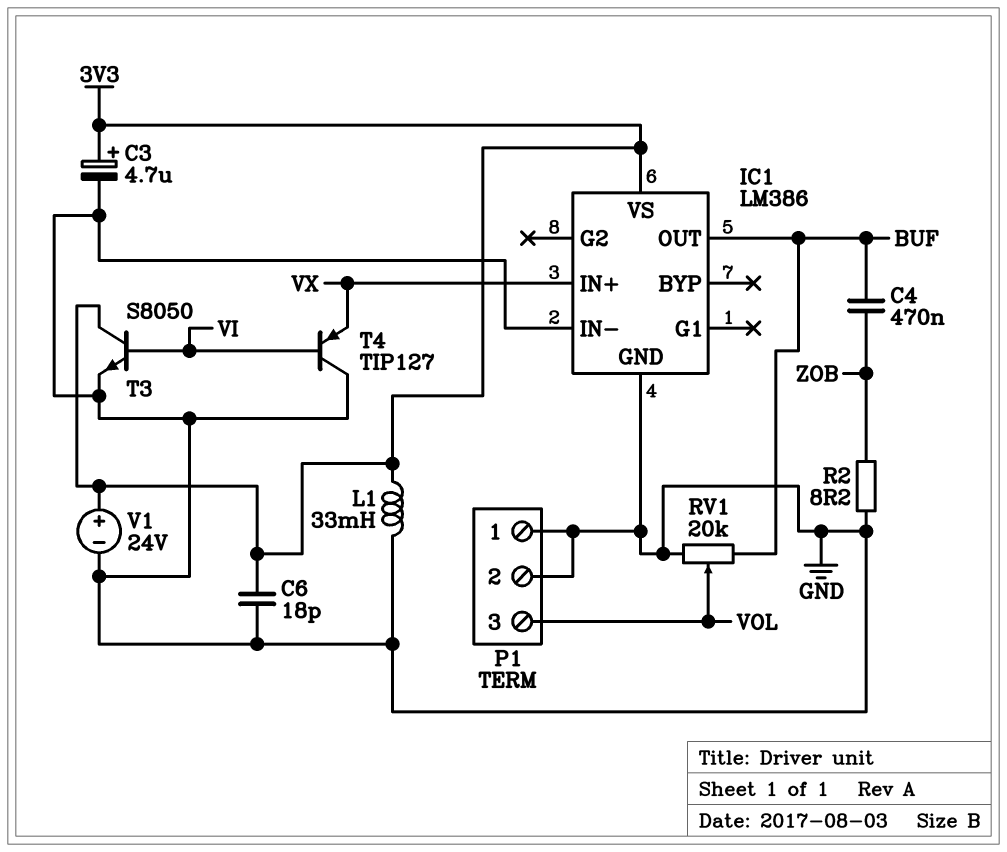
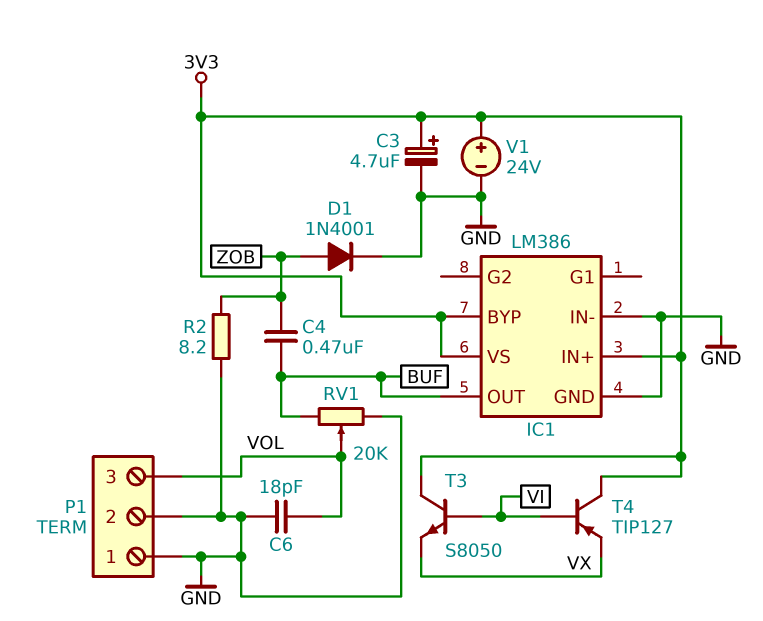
C6: 18pF (3V3, GND) -> 18pF (GND, VOL)
D1: none -> diode 1N4001 (A ZOB, K GND)
IC1 pin BYP: none -> 3V3
IC1 pin IN+: VX -> 3V3
L1: 33mH (3V3, GND) -> none
T3: NPN S8050 (B VI, C 3V3, E GND) -> NPN S8050 (B VI, C 3V3, E VX)
T4: PNP TIP127 (B VI, C GND, E VX) -> PNP TIP127 (B VI, C 3V3, E VX)

